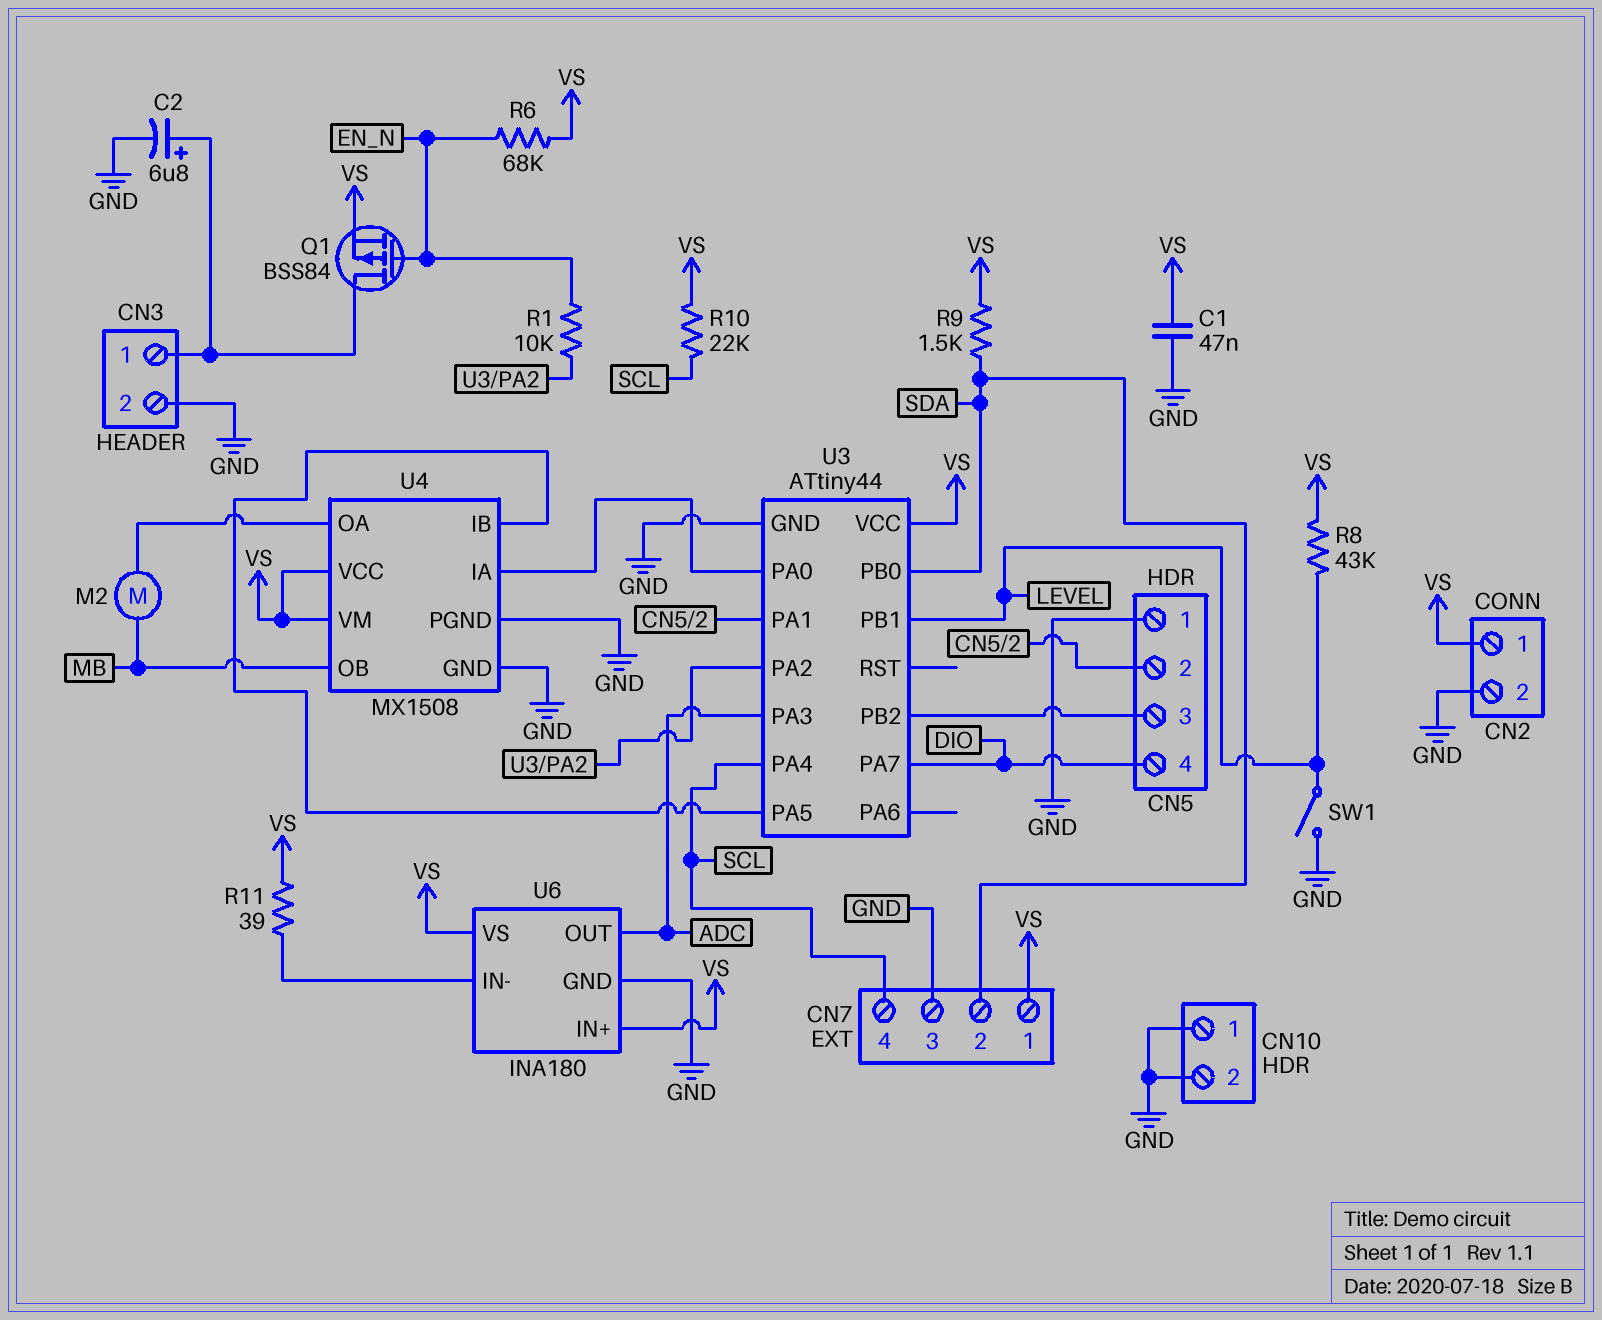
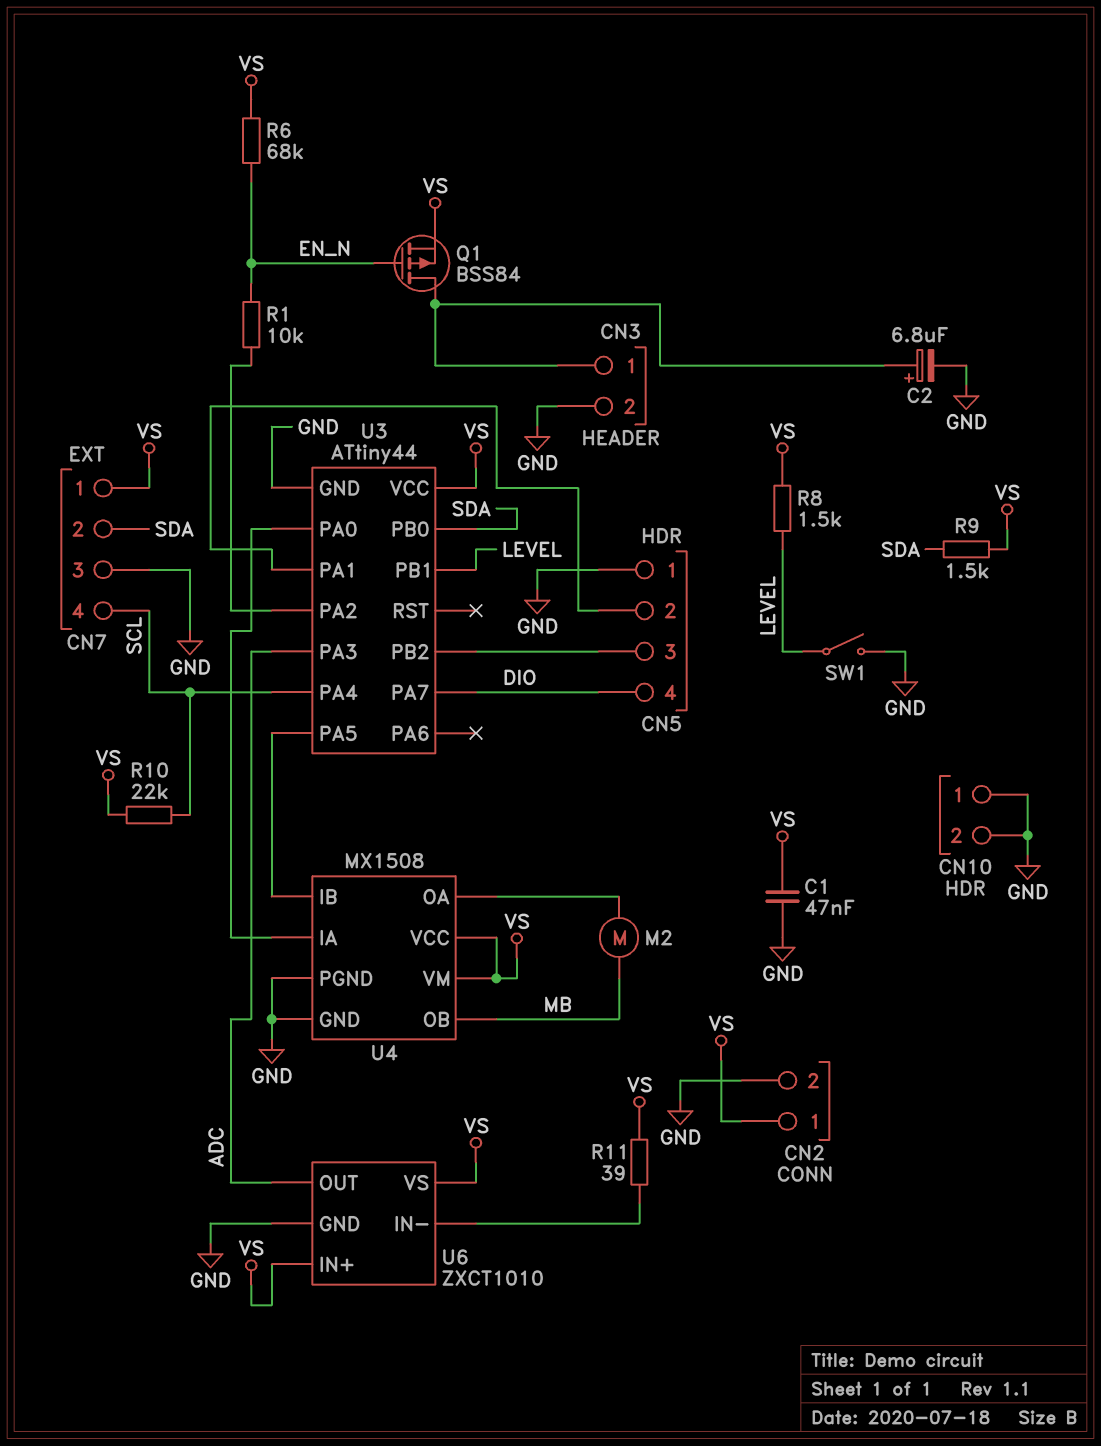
R8: 43k (LEVEL, VS) -> 1.5k (LEVEL, VS)
U6: INA180 -> ZXCT1010

